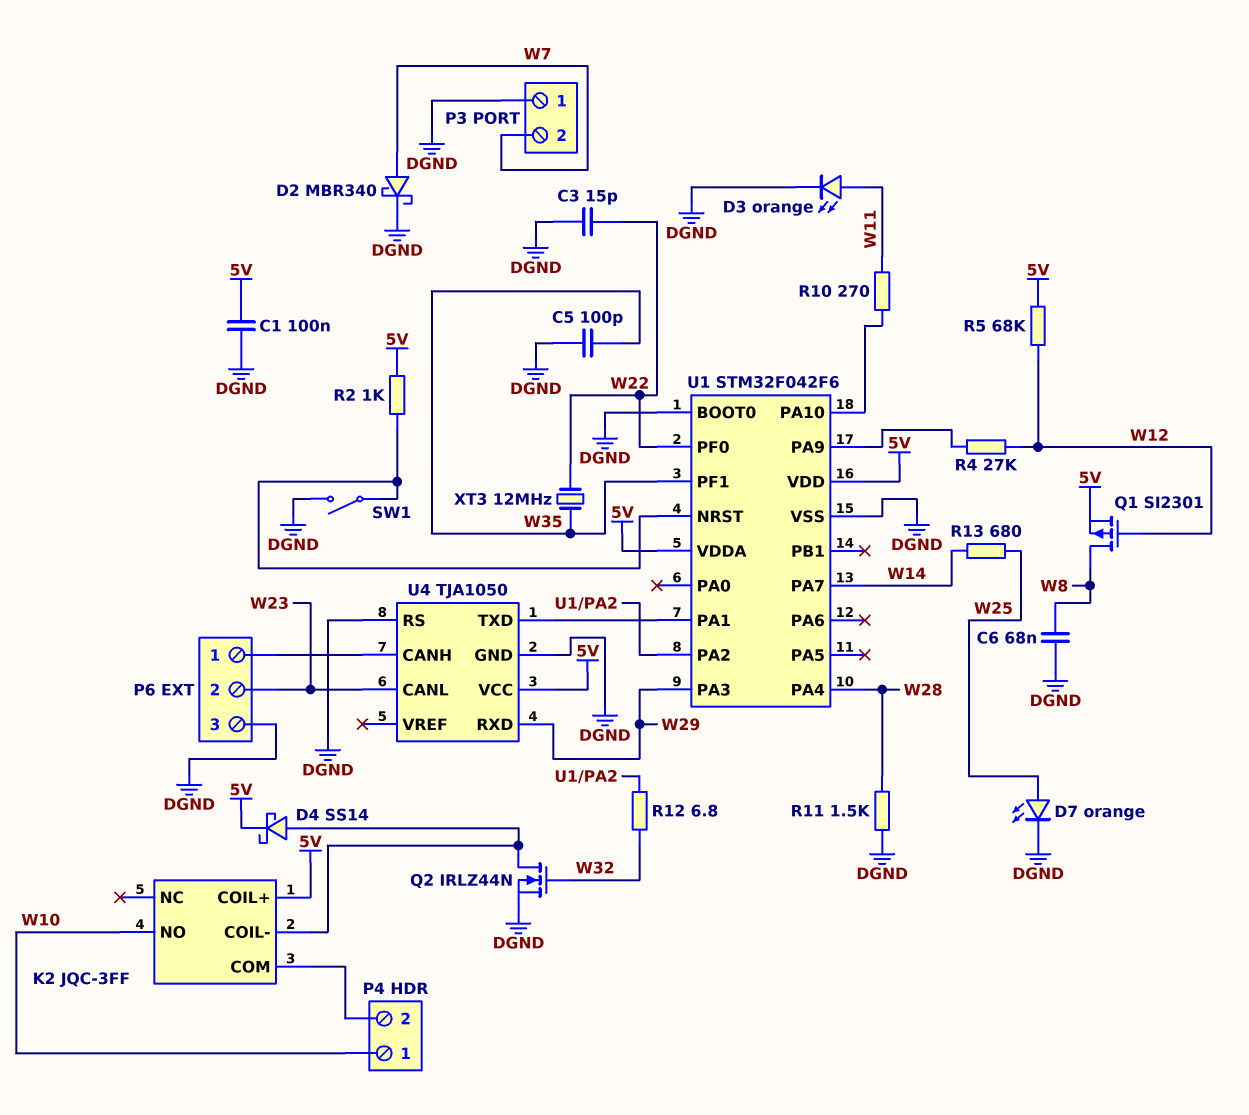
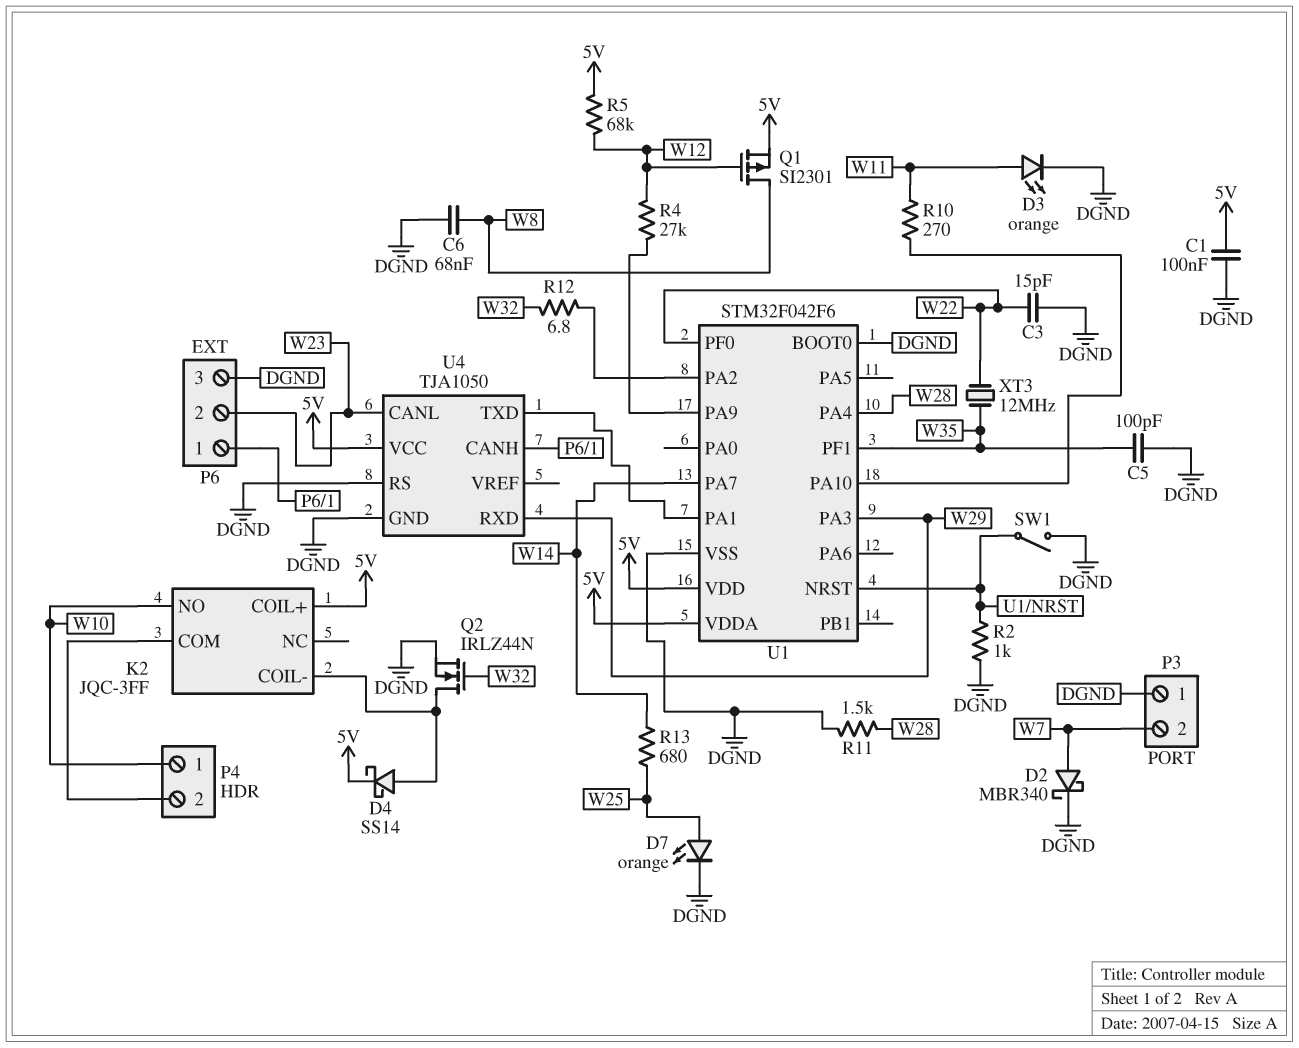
R2: 1k (5V, U1/NRST) -> 1k (DGND, U1/NRST)

